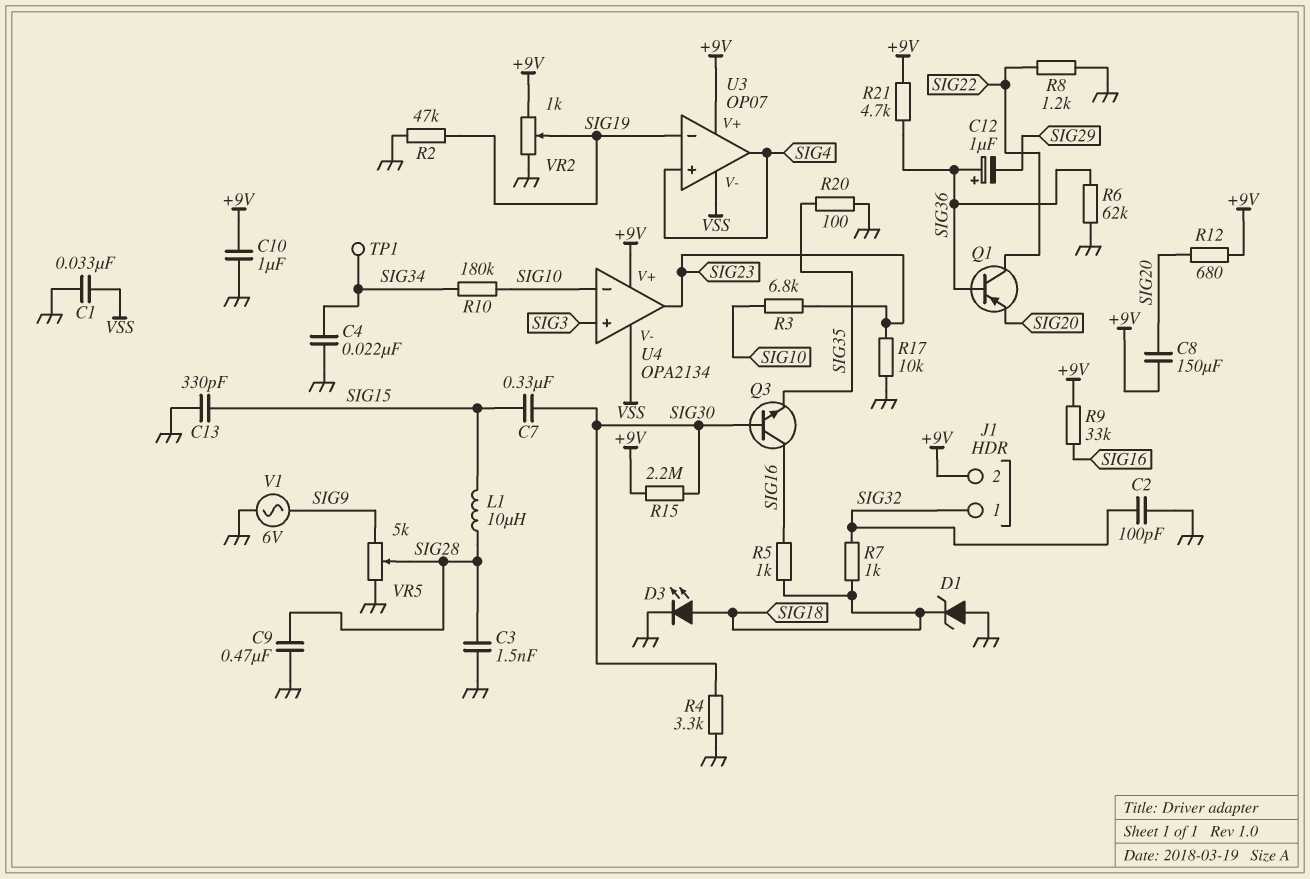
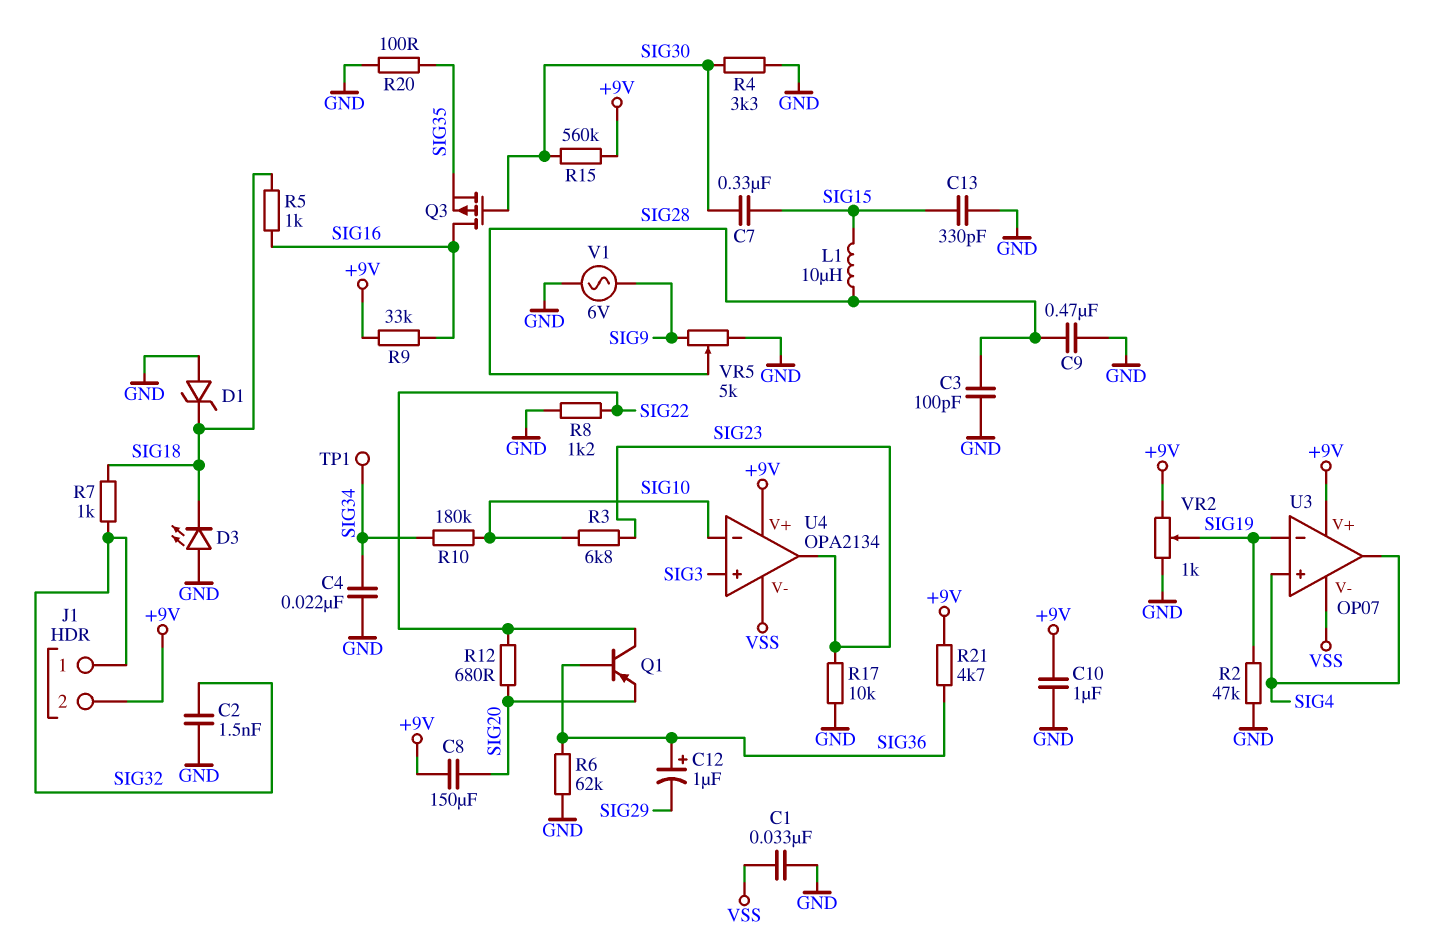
C2: 100pF (GND, SIG32) -> 1.5nF (GND, SIG32)
C3: 1.5nF (GND, SIG28) -> 100pF (GND, SIG28)
D3: LED (A SIG18, K GND) -> LED (A GND, K SIG18)
Q3: NPN (B SIG30, C SIG16, E SIG35) -> PMOS (G SIG30, D SIG16, S SIG35)
R12: 680 (+9V, SIG20) -> 680 (SIG20, SIG22)
R15: 2.2M (+9V, SIG30) -> 560k (+9V, SIG30)

